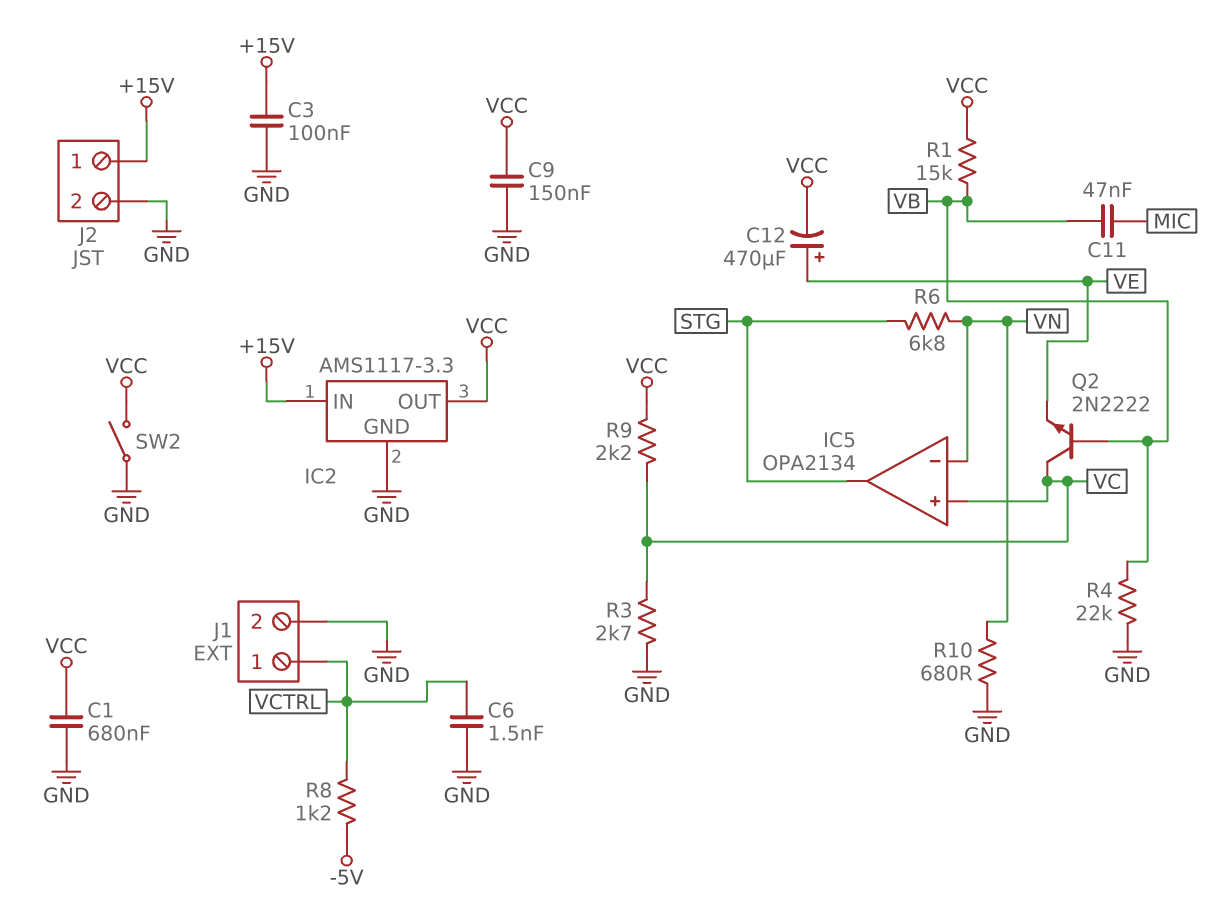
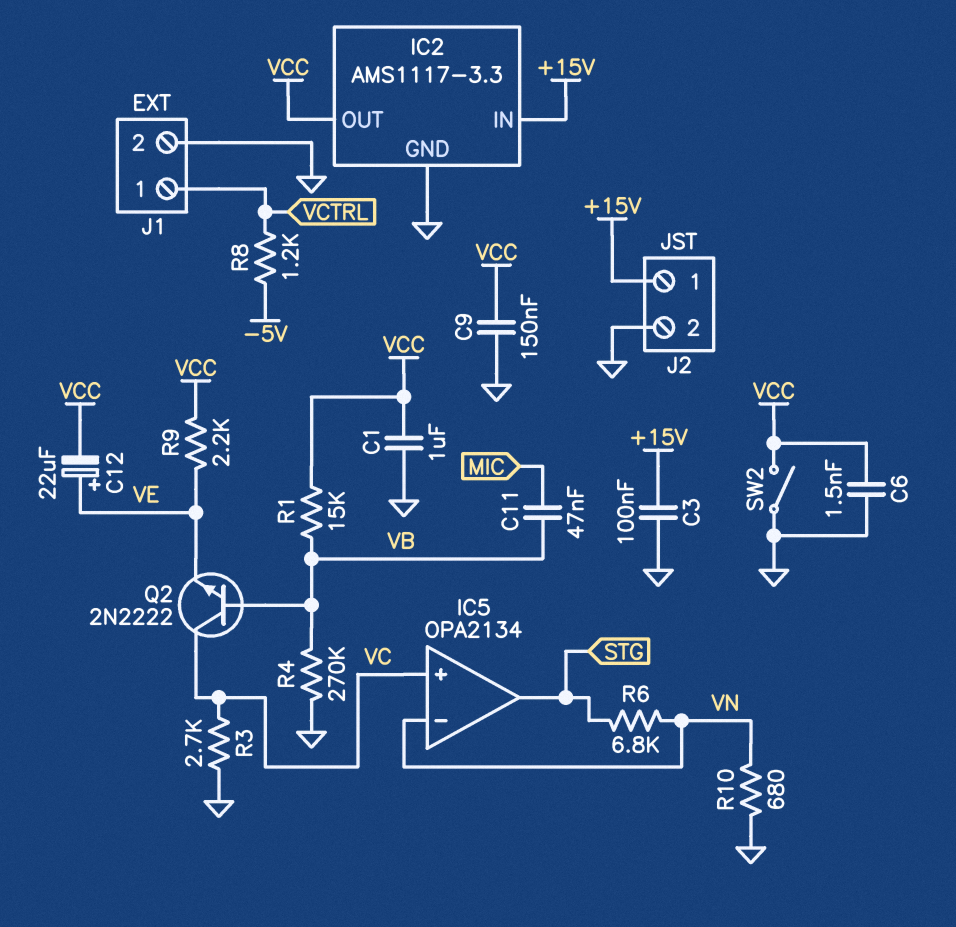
C1: 680nF (GND, VCC) -> 1uF (GND, VCC)
C6: 1.5nF (GND, VCTRL) -> 1.5nF (GND, VCC)
C12: 470uF (plus VE, minus VCC) -> 22uF (plus VE, minus VCC)
R4: 22k (GND, VB) -> 270k (GND, VB)
R9: 2.2k (VC, VCC) -> 2.2k (VCC, VE)

